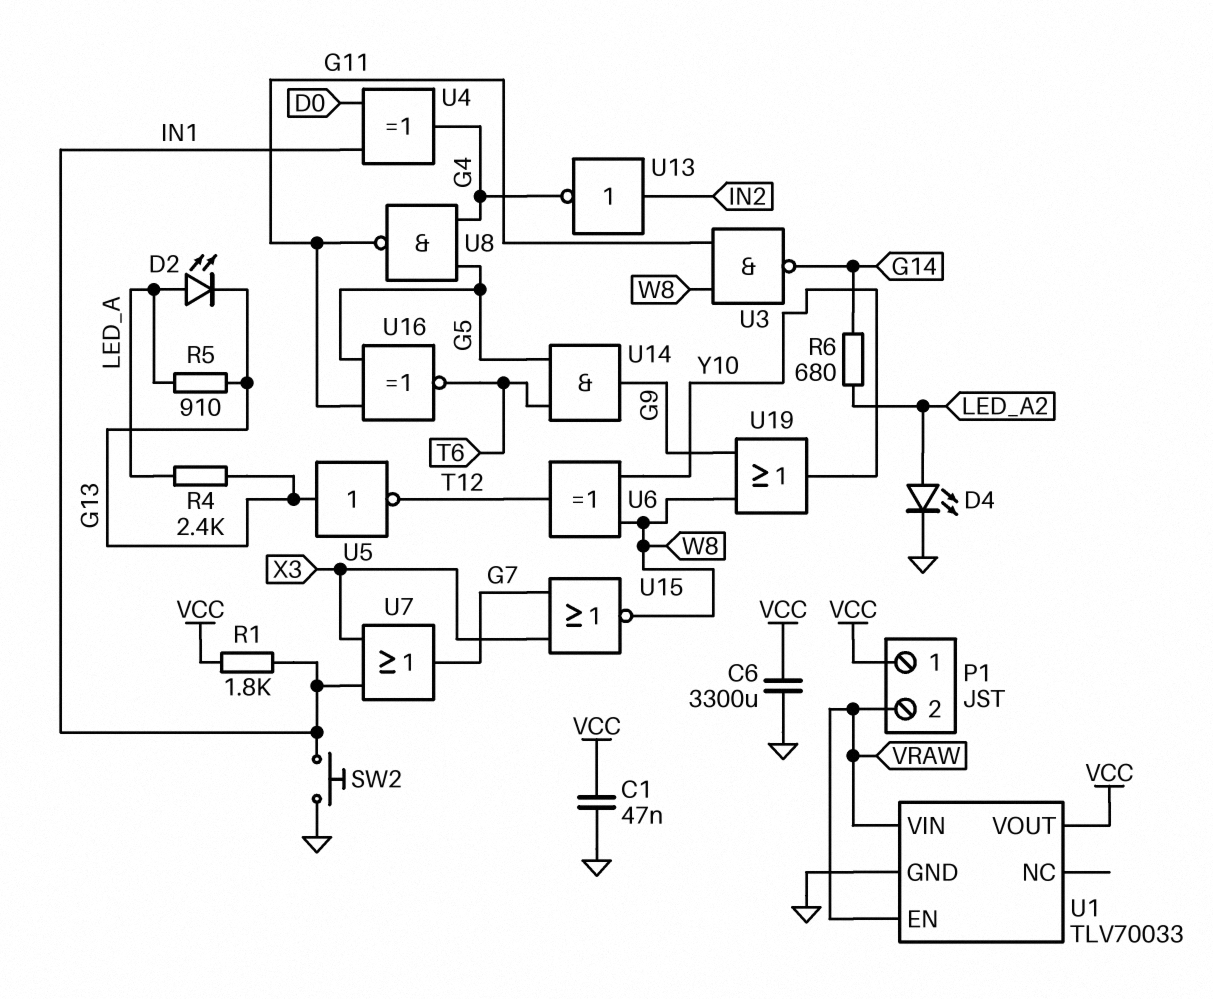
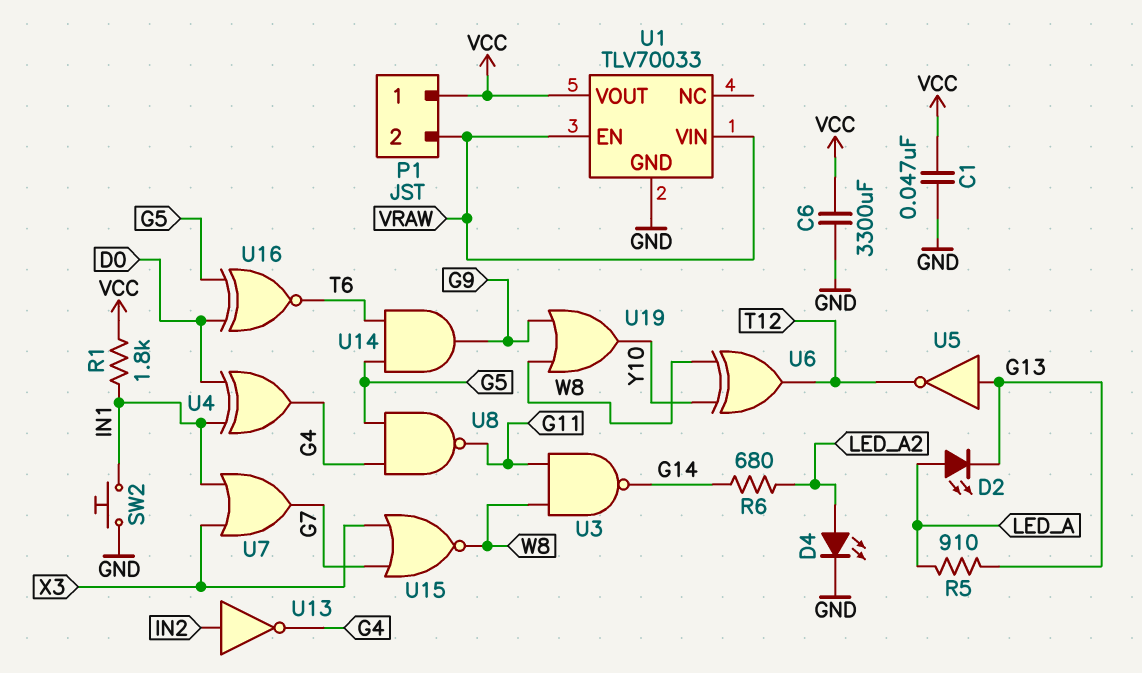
R4: 2.4k (G13, LED_A) -> none
U16: XNOR (in G5, in G11, out T6) -> XNOR (in D0, in G5, out T6)

